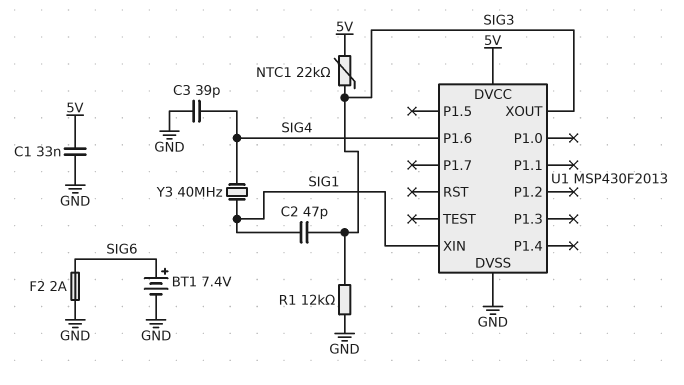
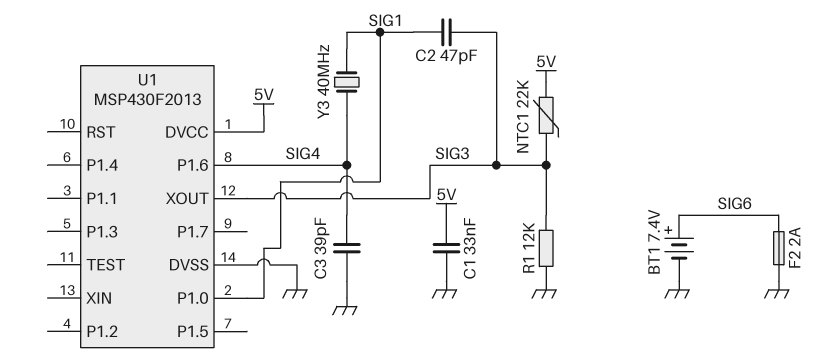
U1 pin P1.0: none -> SIG1
U1 pin XIN: SIG1 -> none

